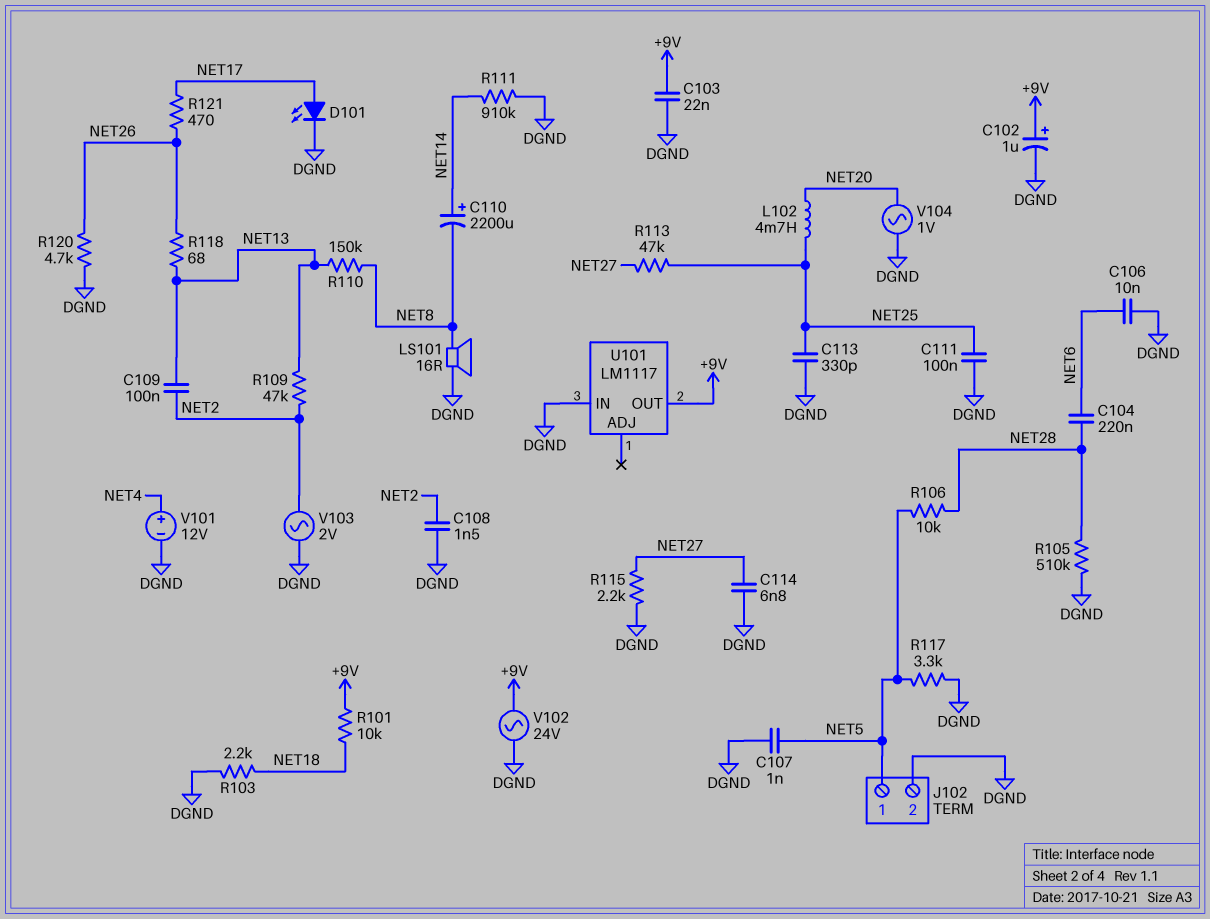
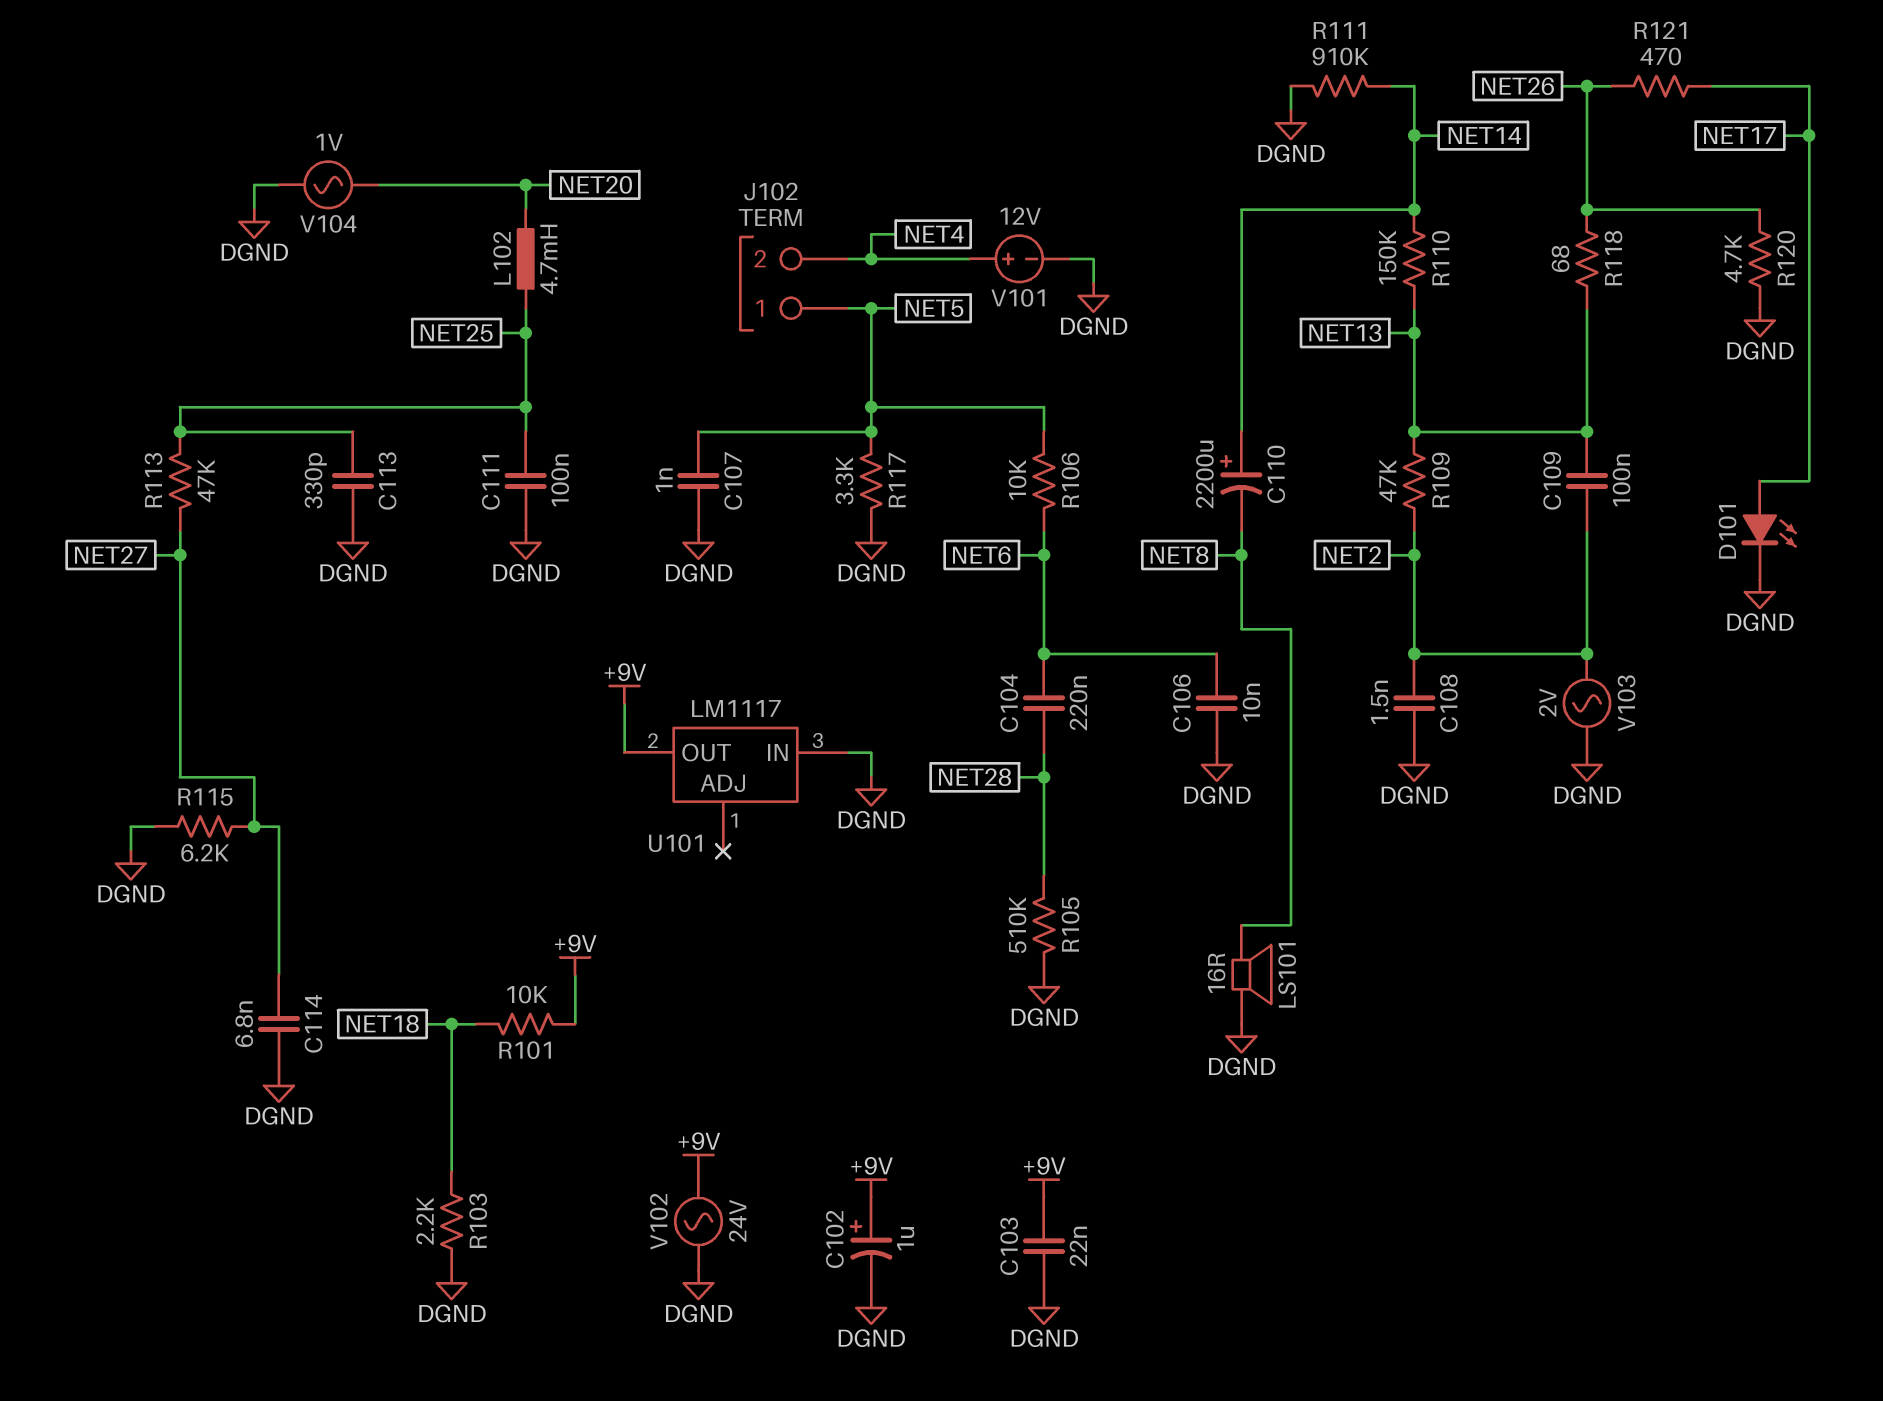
J102 pin 2: DGND -> NET4
R106: 10k (NET5, NET28) -> 10k (NET5, NET6)
R110: 150k (NET8, NET13) -> 150k (NET13, NET14)
R115: 2.2k (DGND, NET27) -> 6.2k (DGND, NET27)

